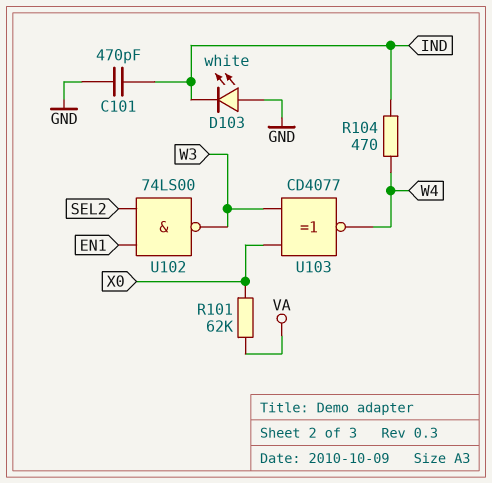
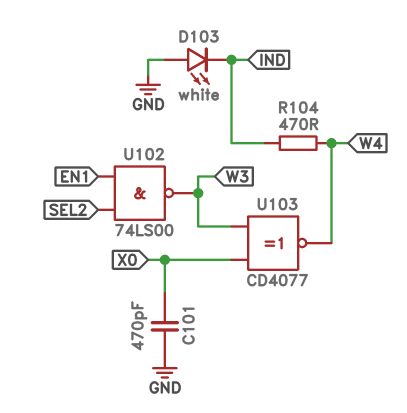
C101: 470pF (GND, IND) -> 470pF (GND, X0)
R101: 62k (VA, X0) -> none

